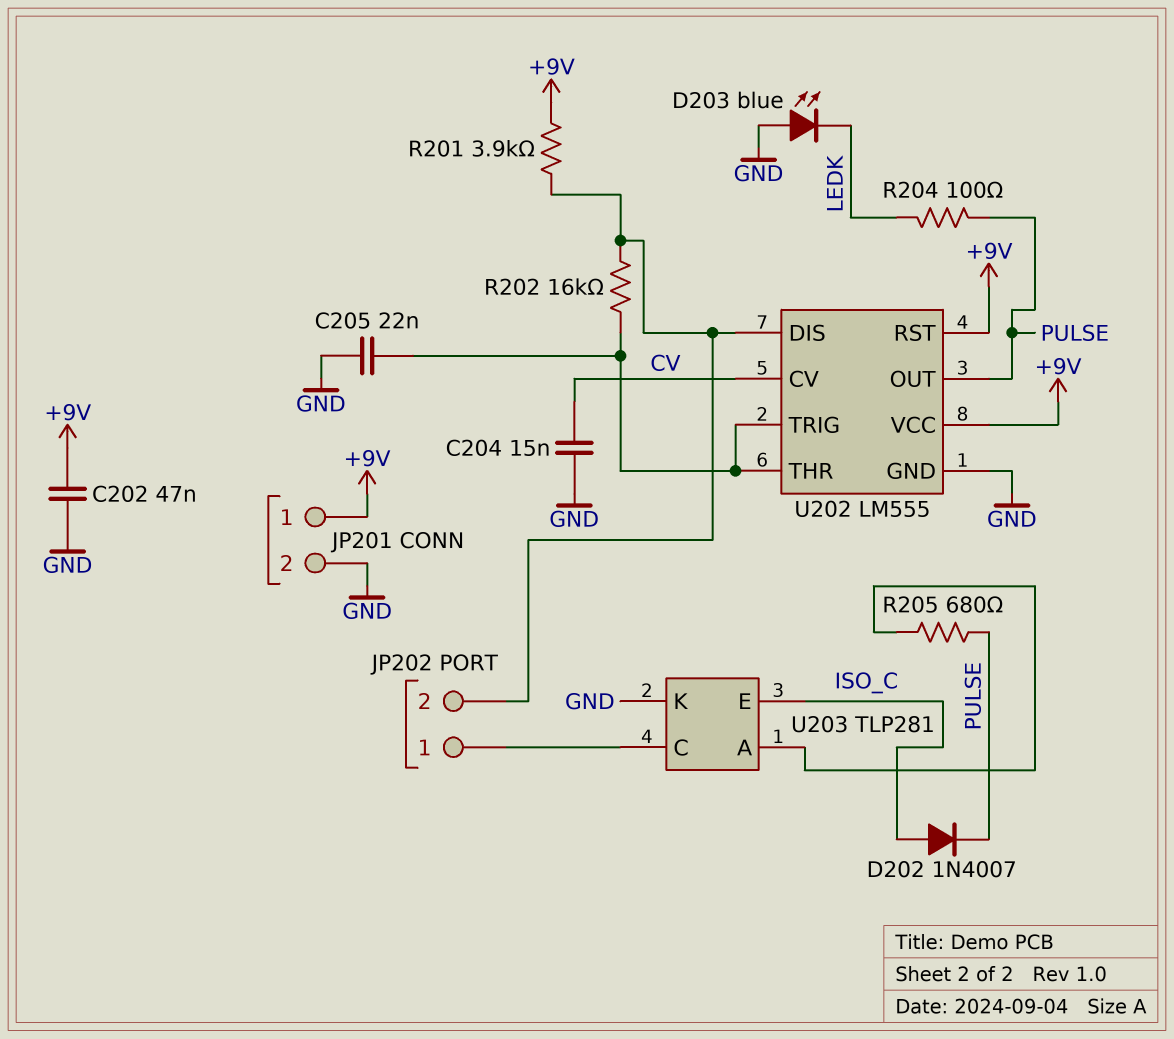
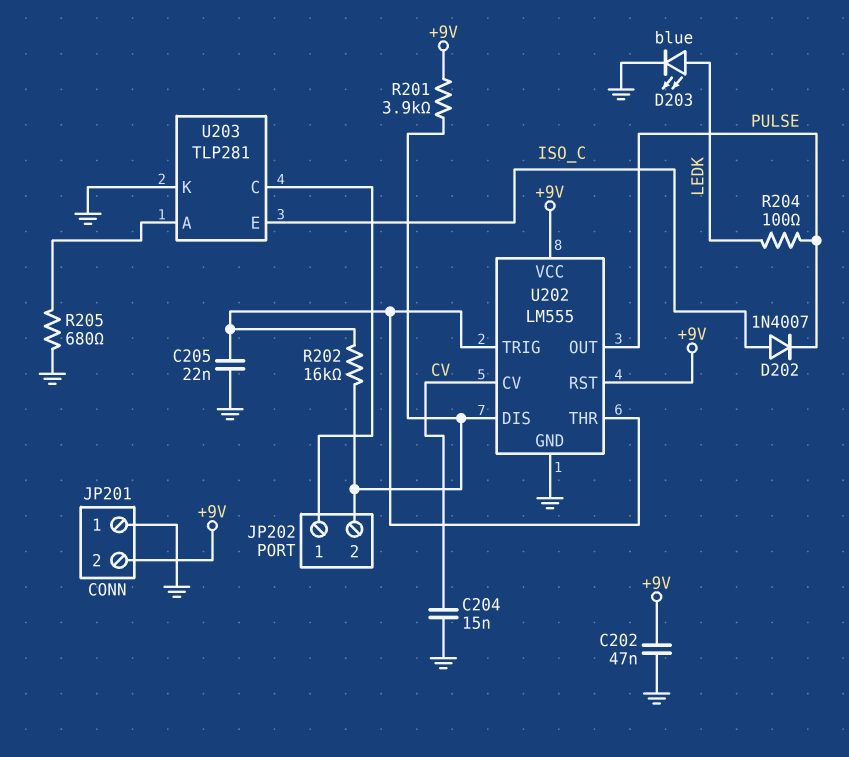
D203: LED blue (A GND, K LEDK) -> LED blue (A LEDK, K GND)
JP201 pin 1: +9V -> GND
JP201 pin 2: GND -> +9V
R205: 680 (PULSE, U203/A) -> 680 (GND, U203/A)

